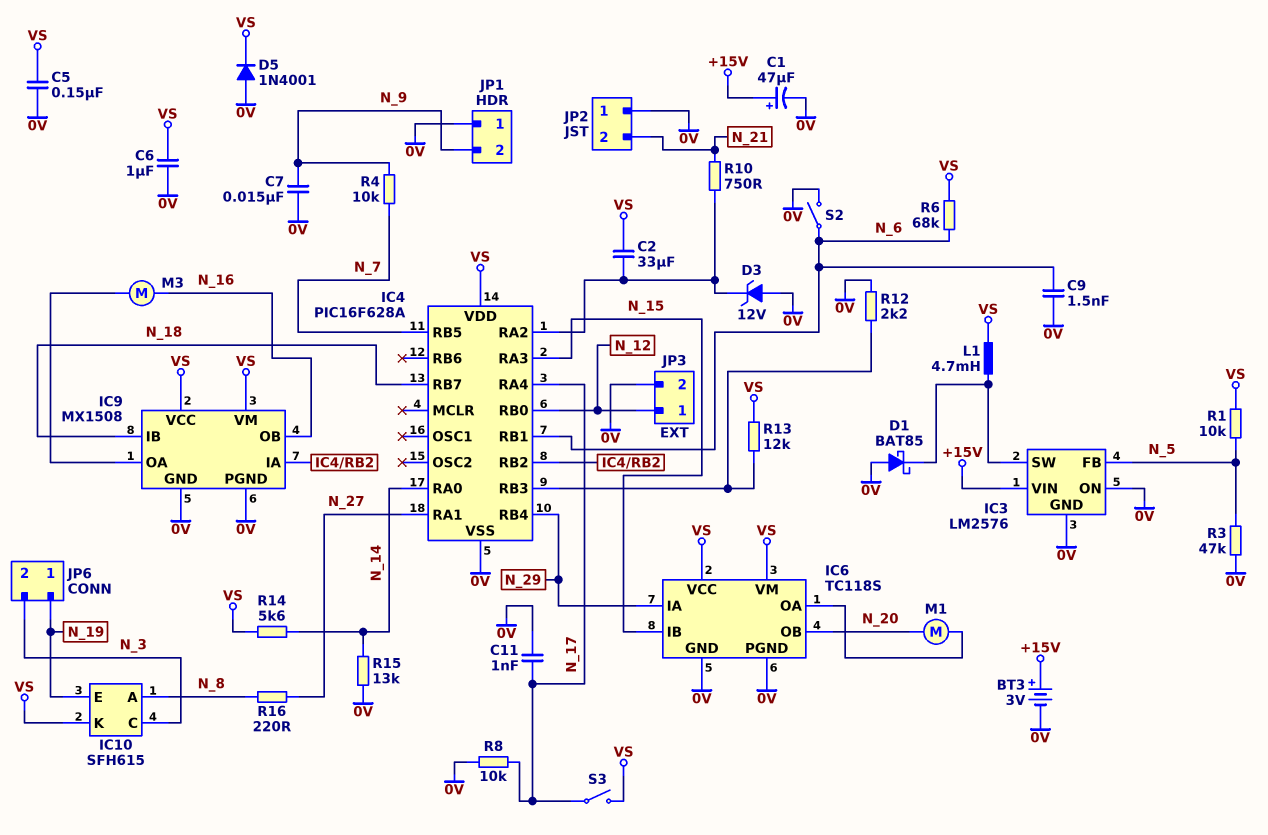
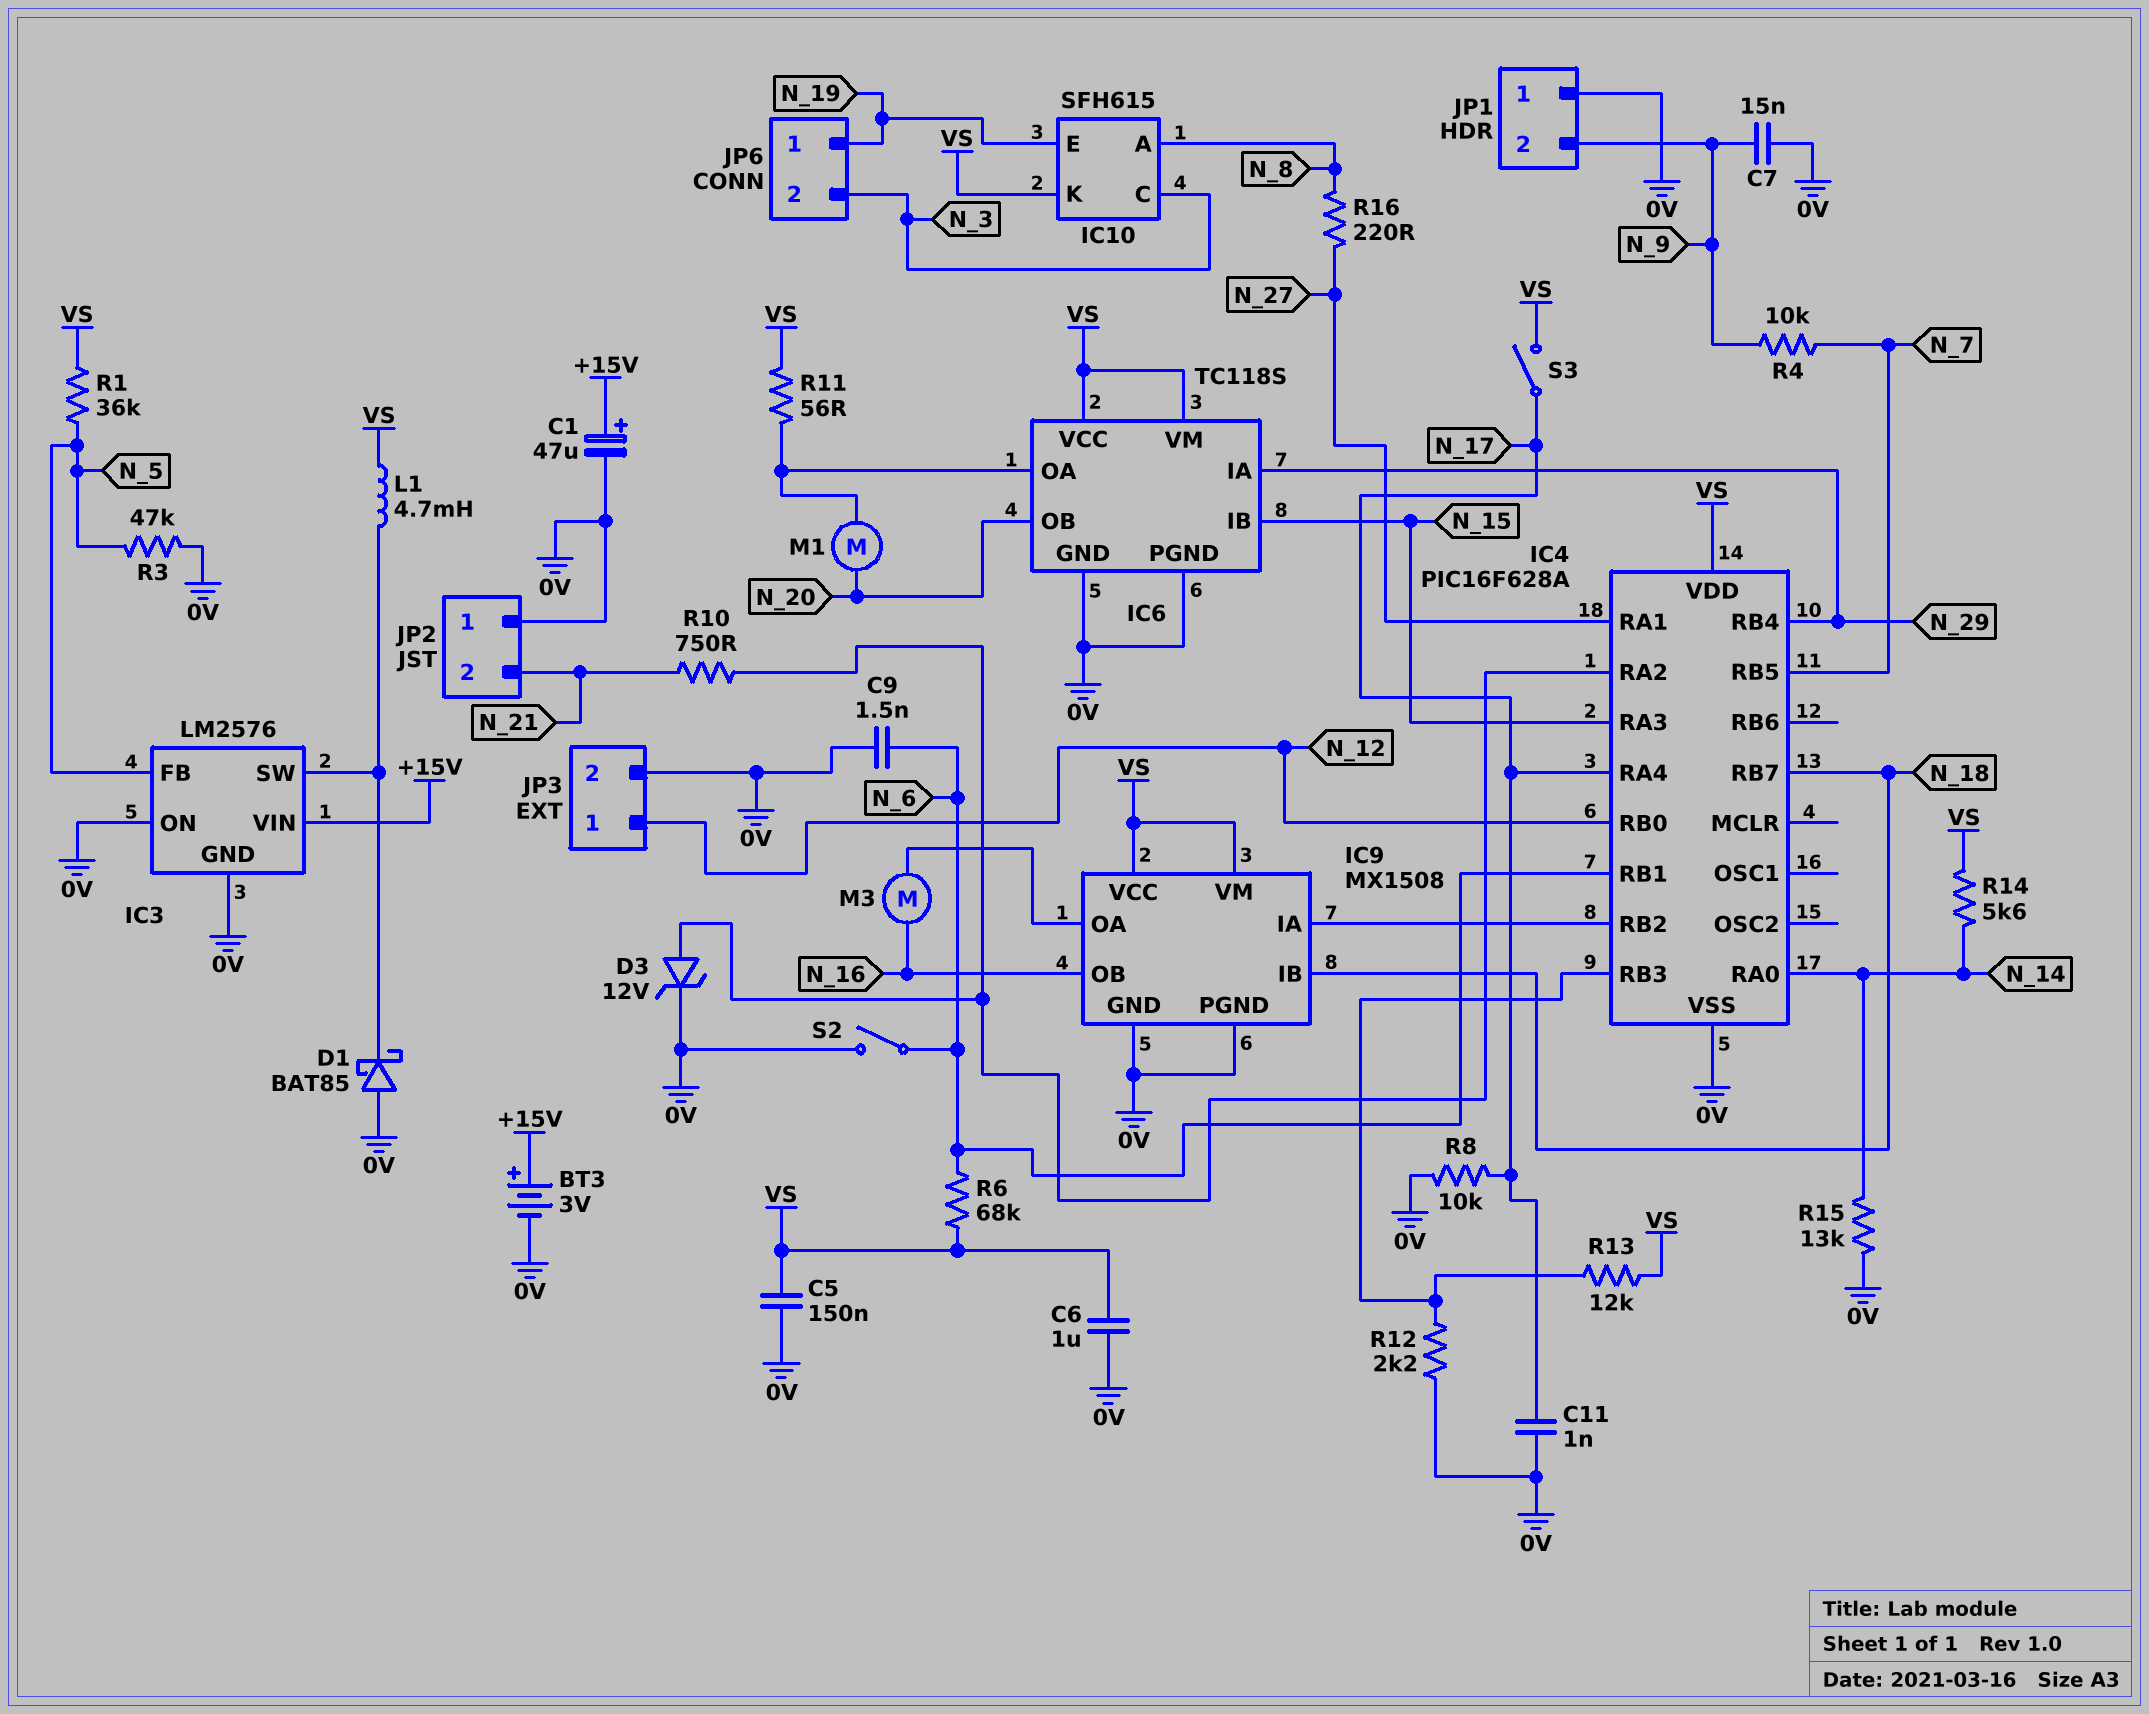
C2: 33uF (IC4/RA2, VS) -> none
D3: zener 12V (A 0V, K IC4/RA2) -> zener 12V (A IC4/RA2, K 0V)
D5: diode 1N4001 (A 0V, K VS) -> none
R1: 10k (N_5, VS) -> 36k (N_5, VS)
R11: none -> 56 (IC6/OA, VS)

